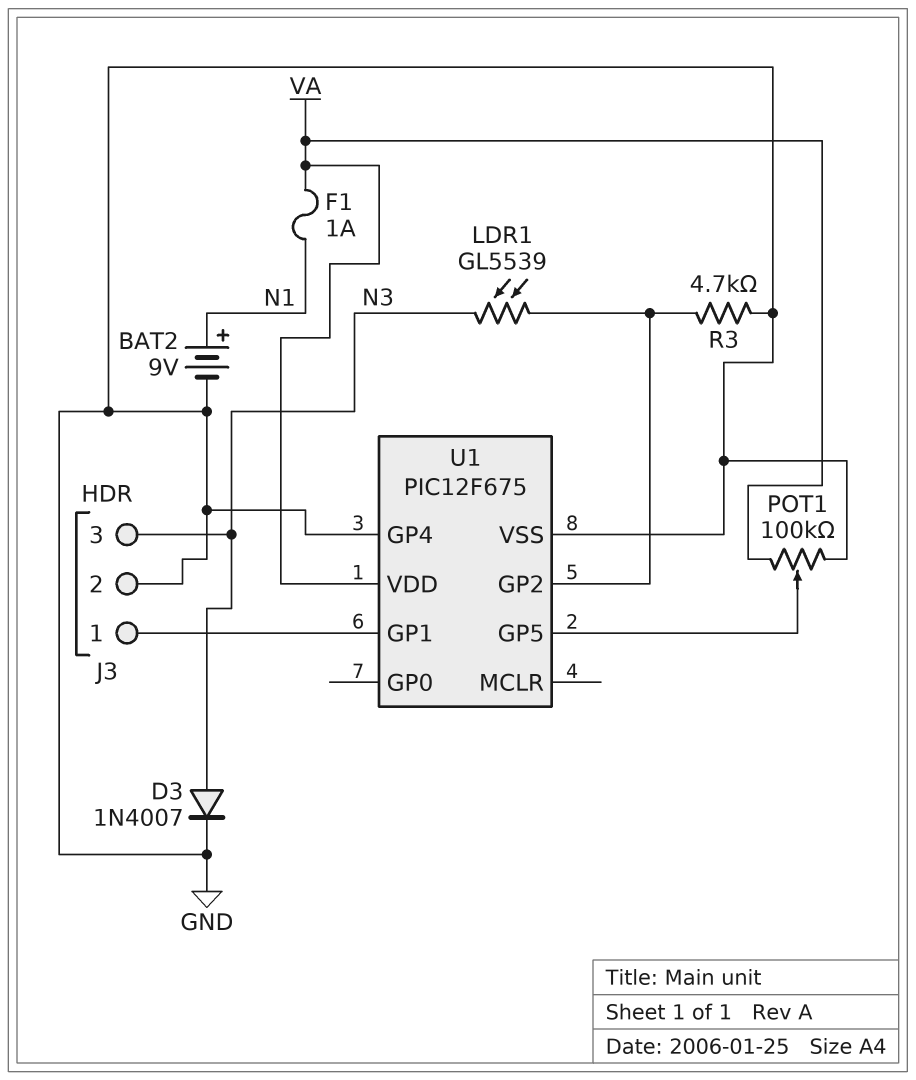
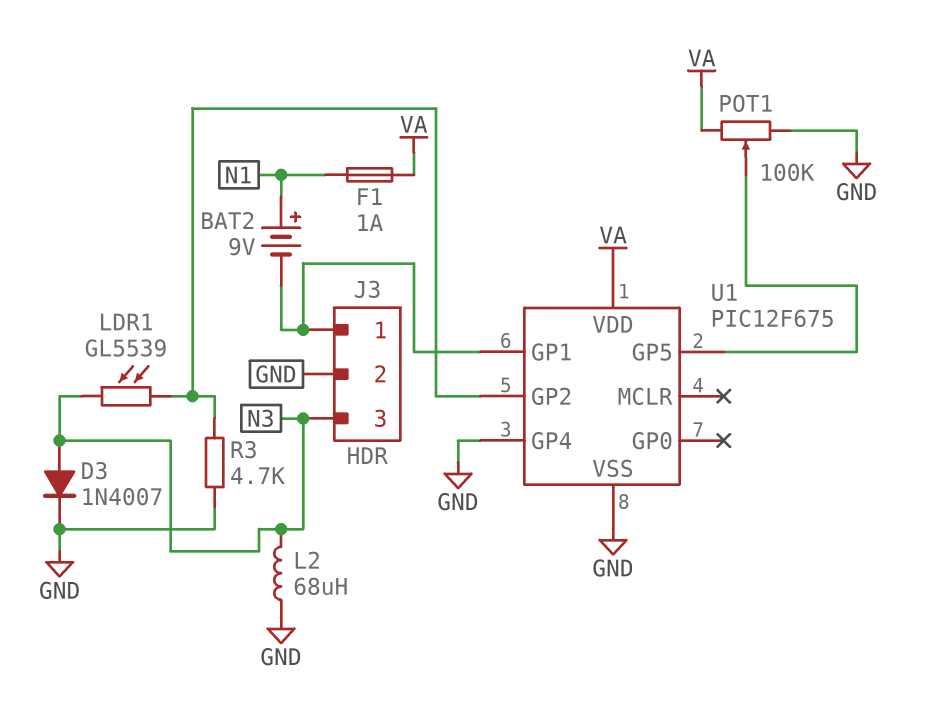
BAT2: 9V (plus N1, minus GND) -> 9V (plus N1, minus J3/1)
L2: none -> 68uH (GND, N3)

